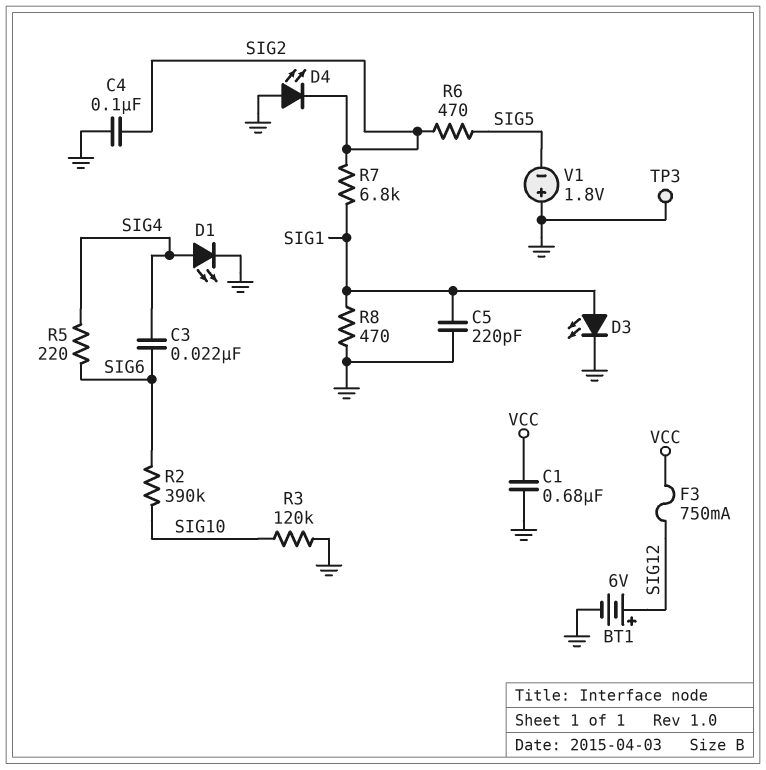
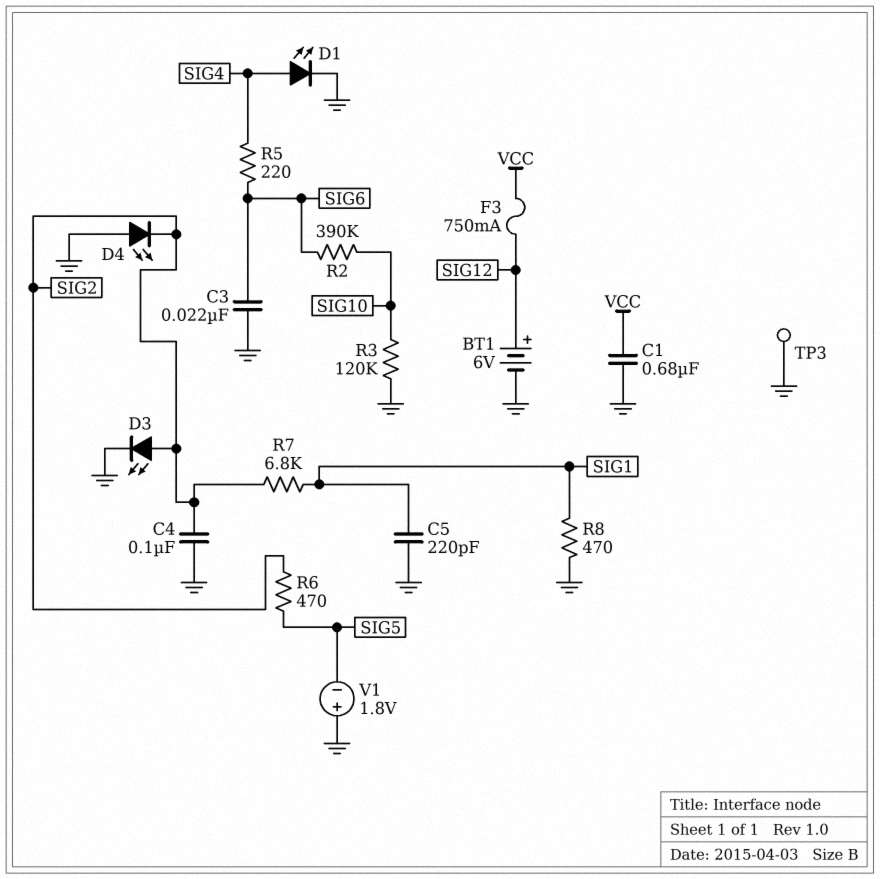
C3: 22nF (SIG4, SIG6) -> 22nF (GND, SIG6)
D3: LED (A SIG1, K GND) -> LED (A SIG2, K GND)

